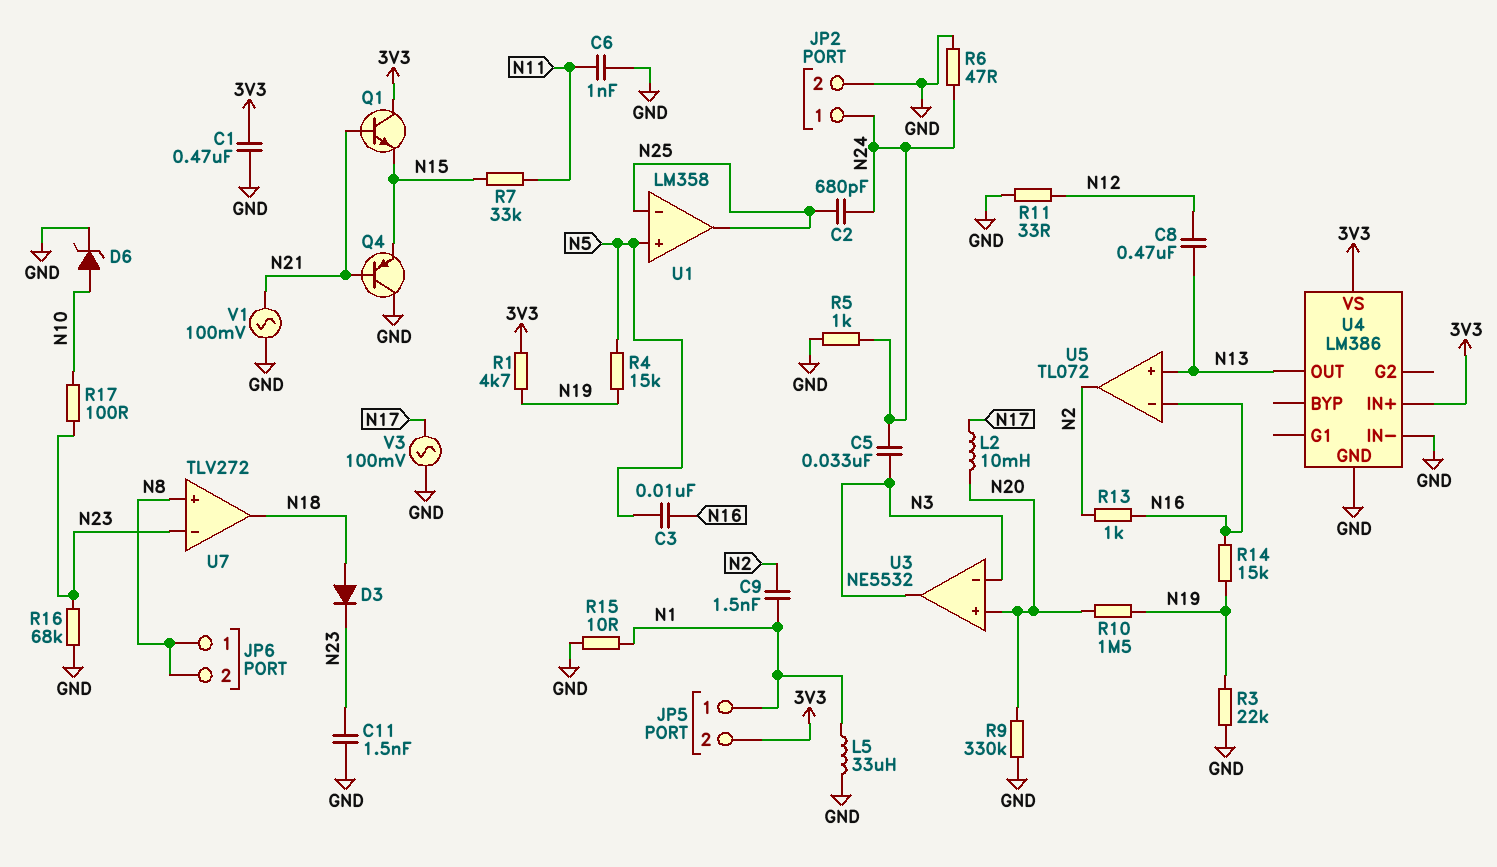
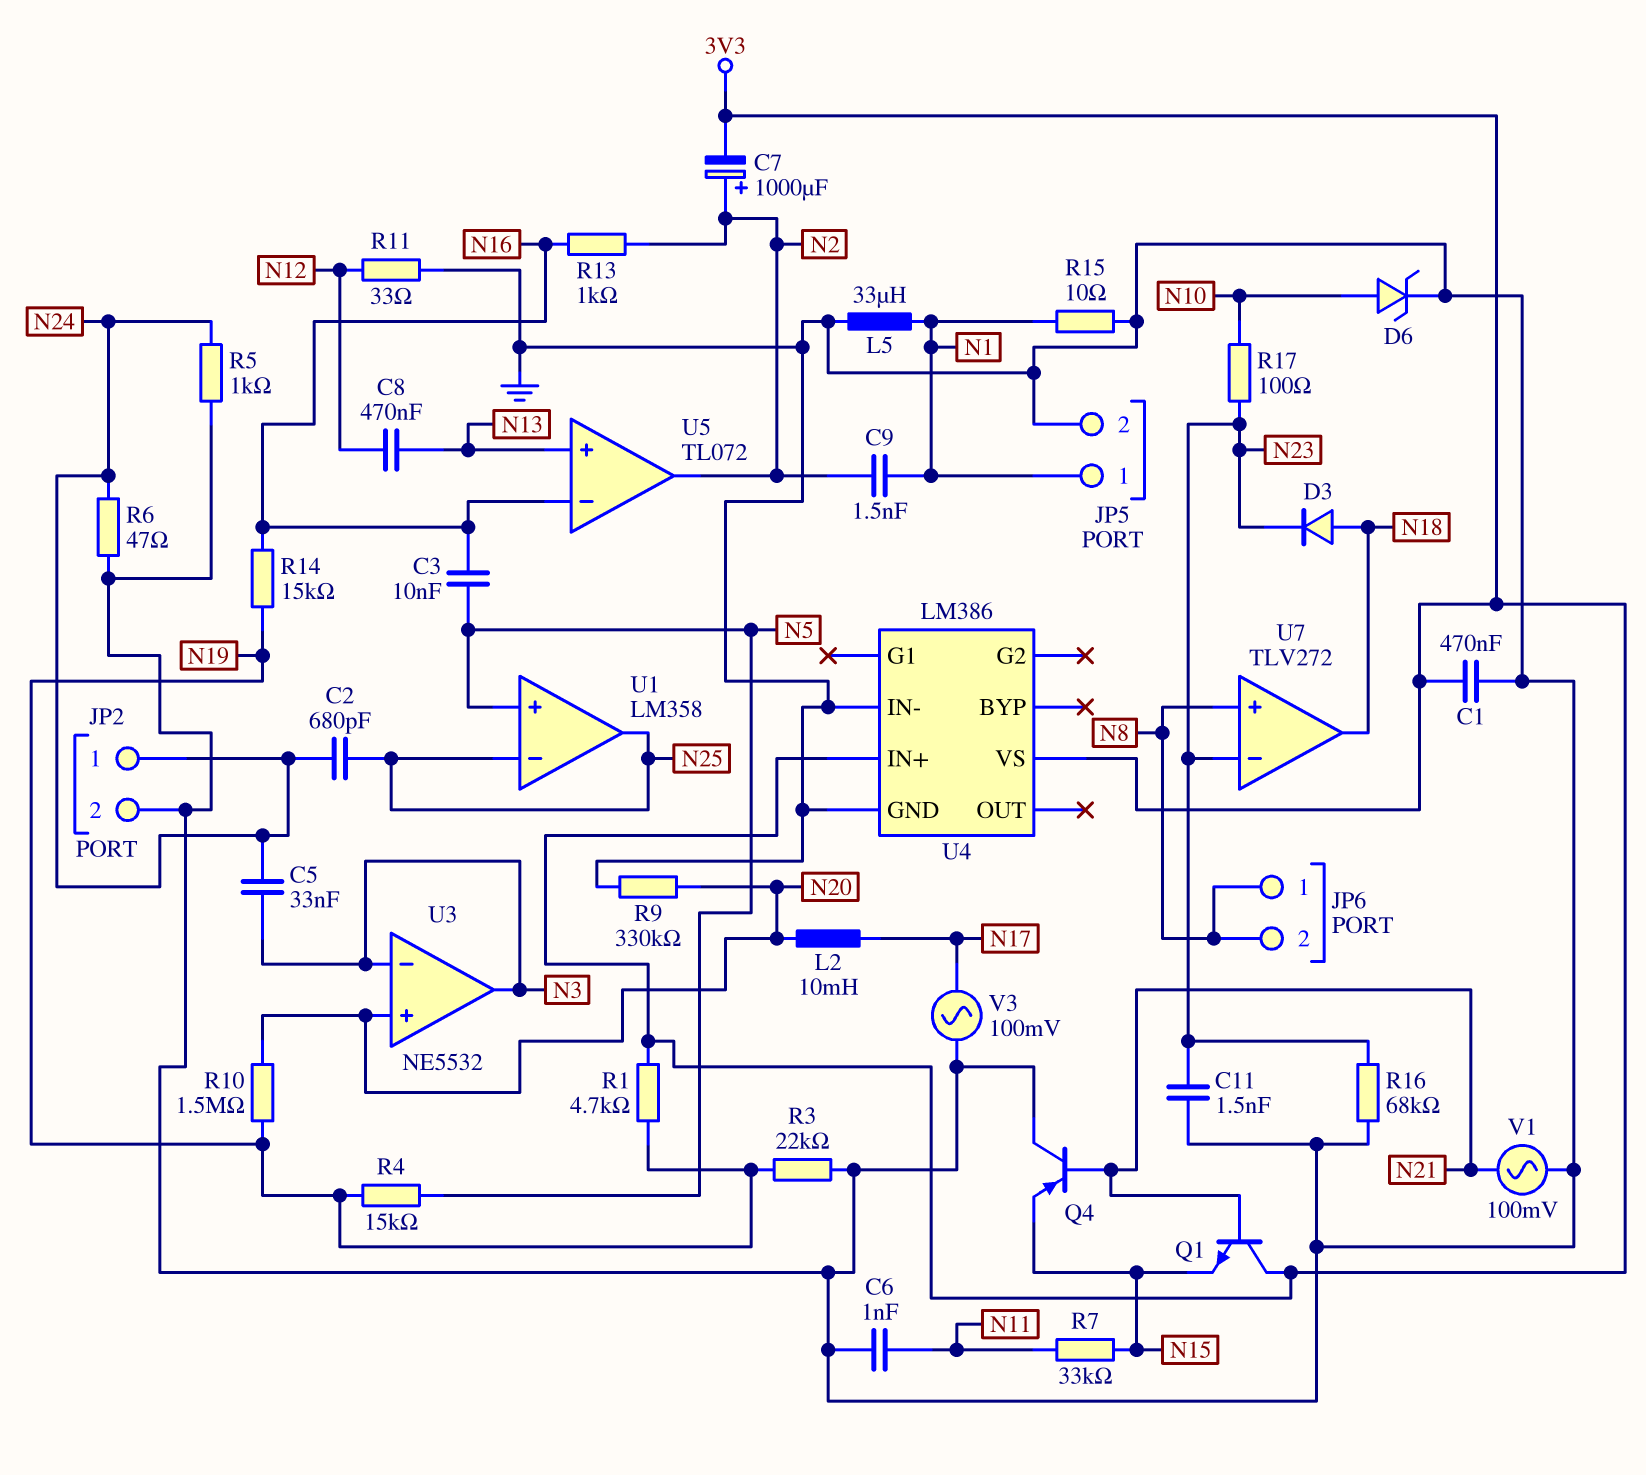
C7: none -> 1000uF (plus N2, minus 3V3)
JP5 pin 2: 3V3 -> GND
U4 pin OUT: N13 -> none

